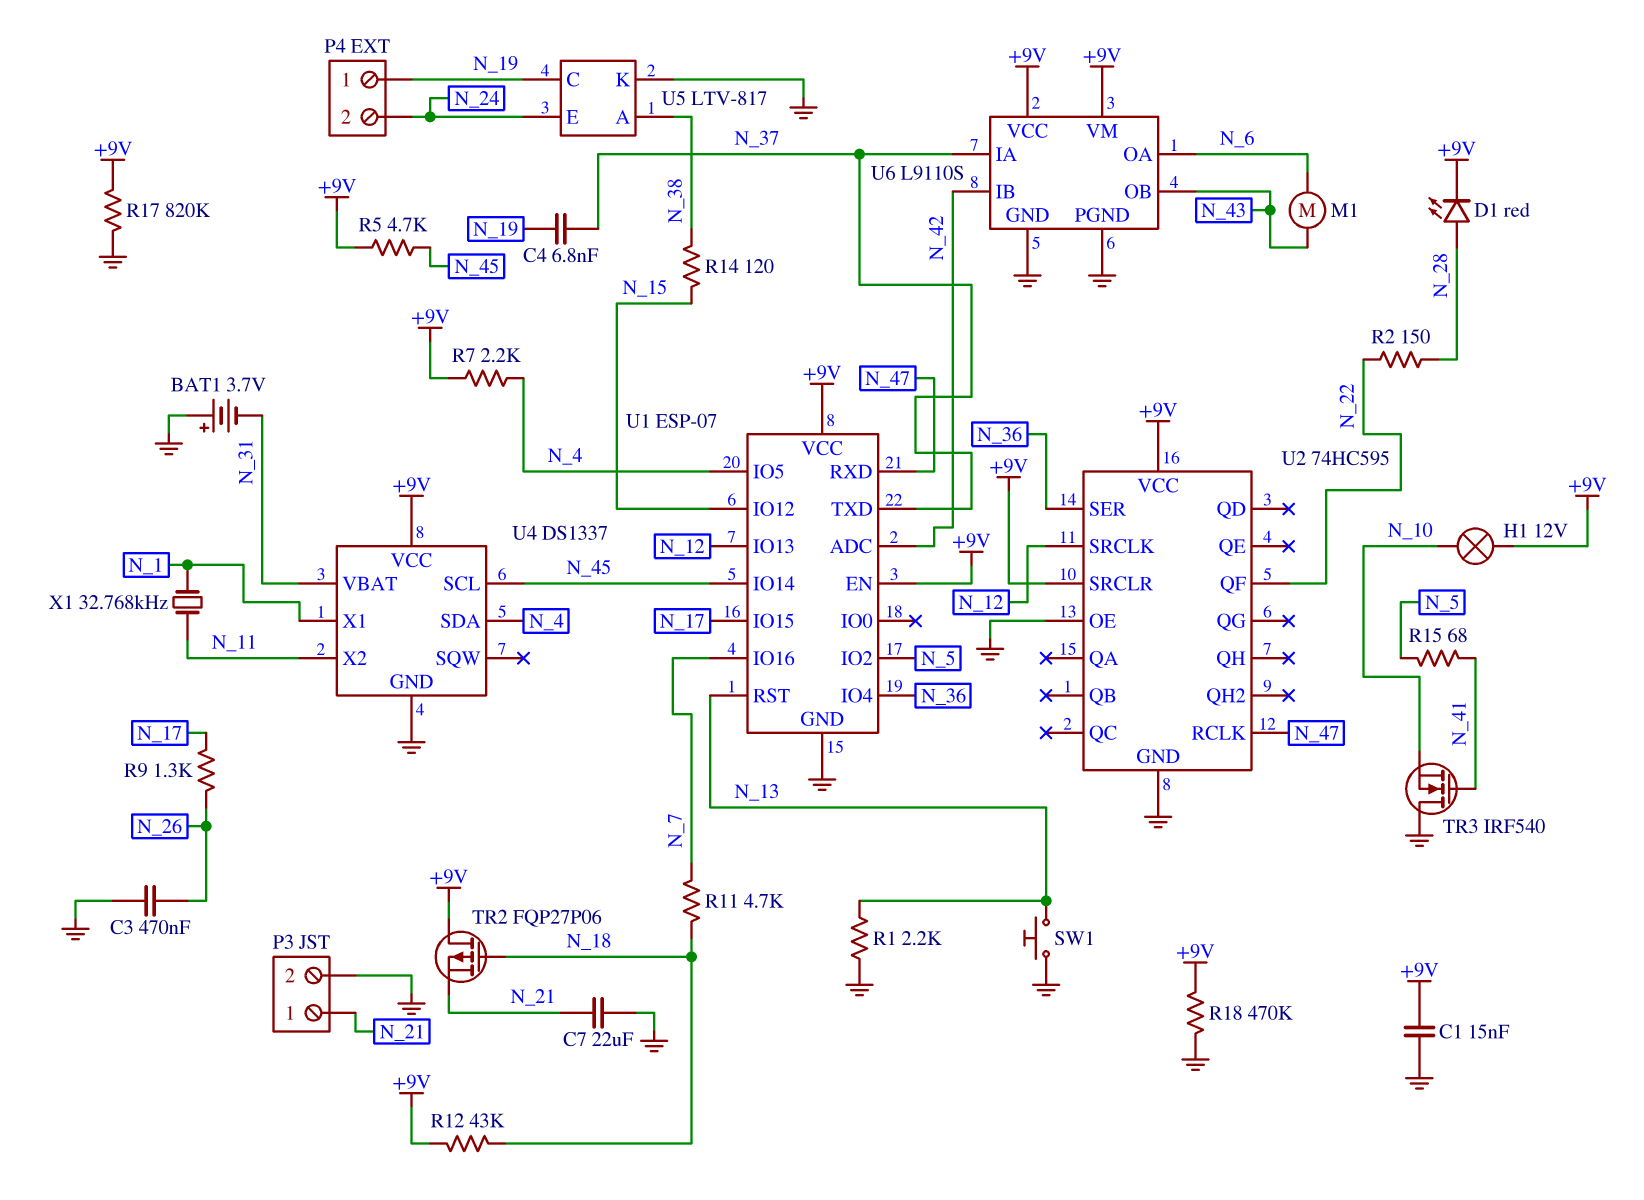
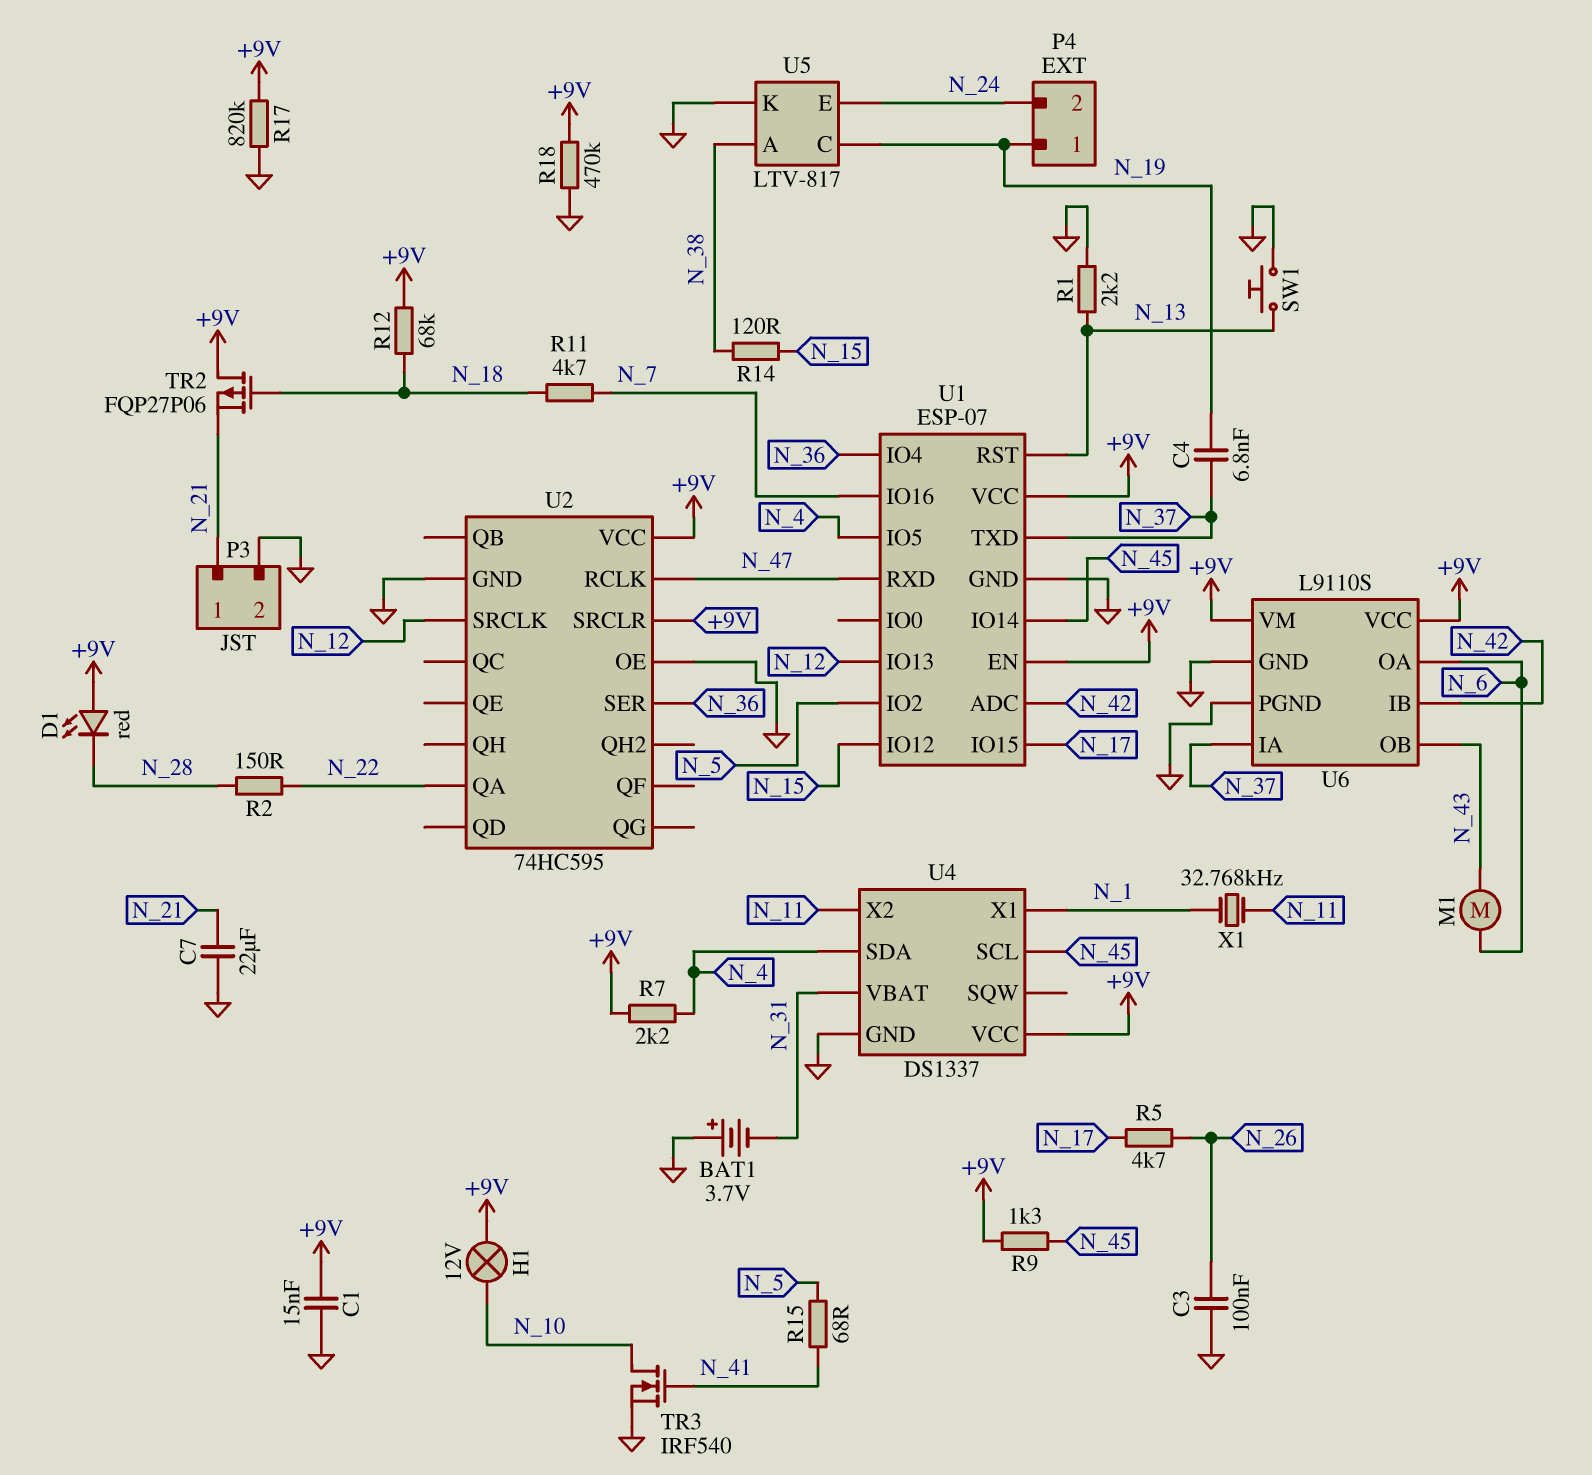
C3: 470nF (GND, N_26) -> 100nF (GND, N_26)
D1: LED red (A N_28, K +9V) -> LED red (A +9V, K N_28)
R5: 4.7k (+9V, N_45) -> 4.7k (N_17, N_26)
R9: 1.3k (N_17, N_26) -> 1.3k (+9V, N_45)
R12: 43k (+9V, N_18) -> 68k (+9V, N_18)
TR3: NMOS IRF540 (G N_41, D GND, S N_10) -> NMOS IRF540 (G N_41, D N_10, S GND)
U2 pin QA: none -> N_22
U2 pin QF: N_22 -> none

